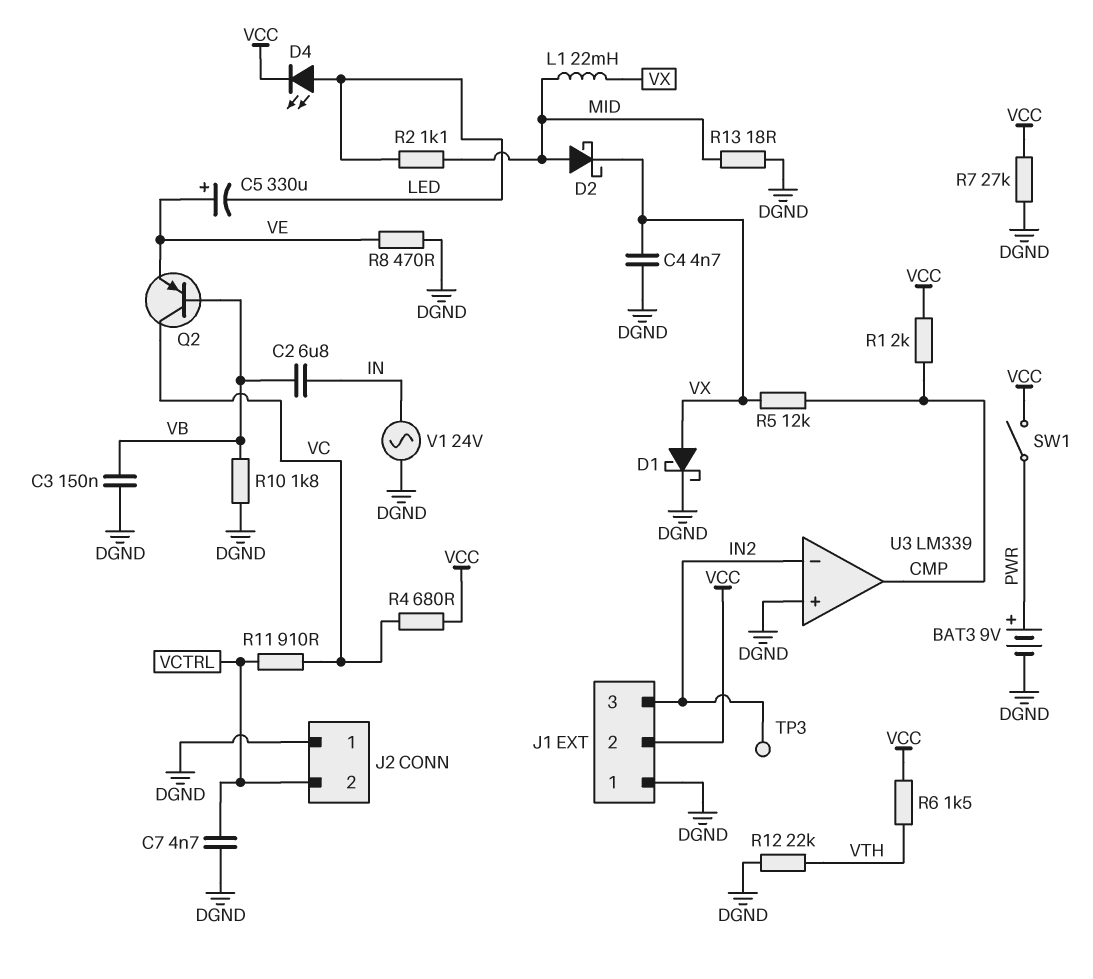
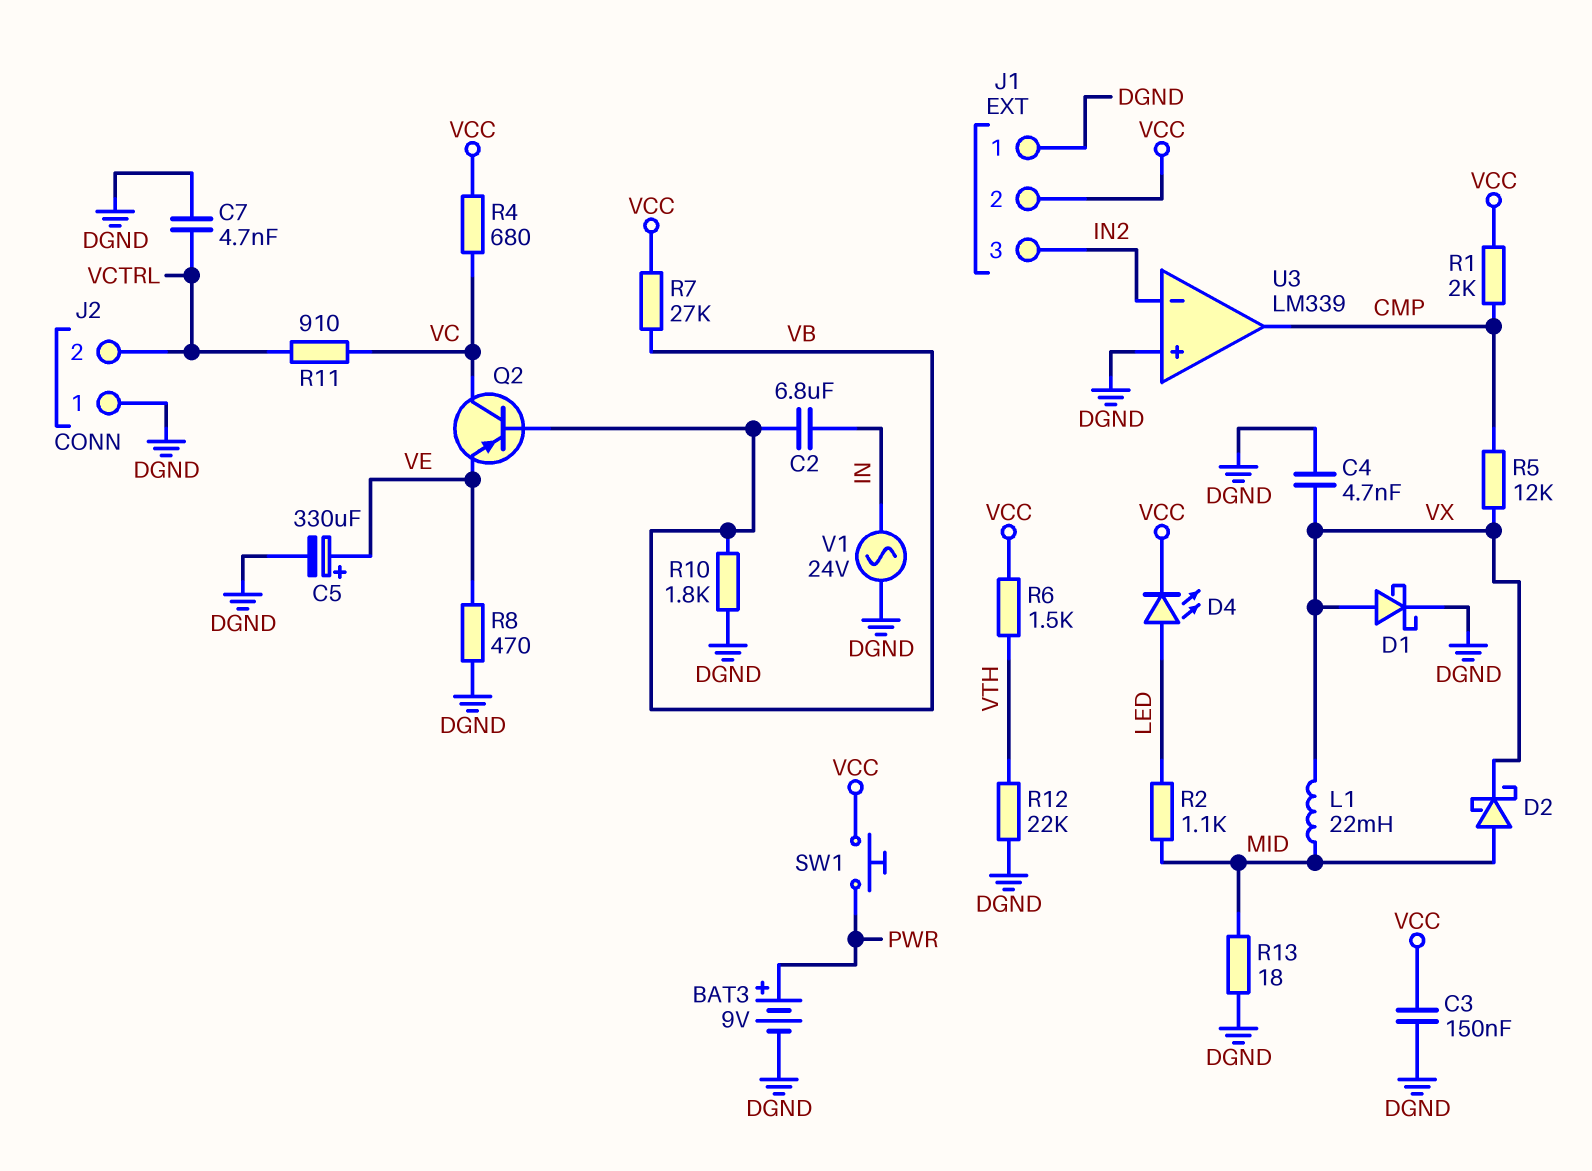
C3: 150nF (DGND, VB) -> 150nF (DGND, VCC)
C5: 330uF (plus VE, minus LED) -> 330uF (plus VE, minus DGND)
R7: 27k (DGND, VCC) -> 27k (VB, VCC)
SW1: switch (PWR, VCC) -> button (PWR, VCC)
TP3: test point (IN2) -> none

